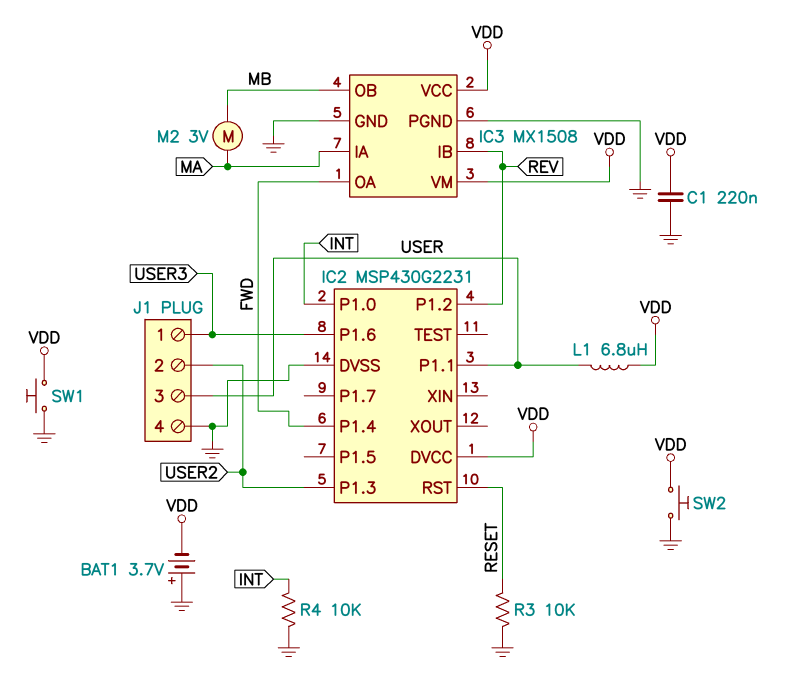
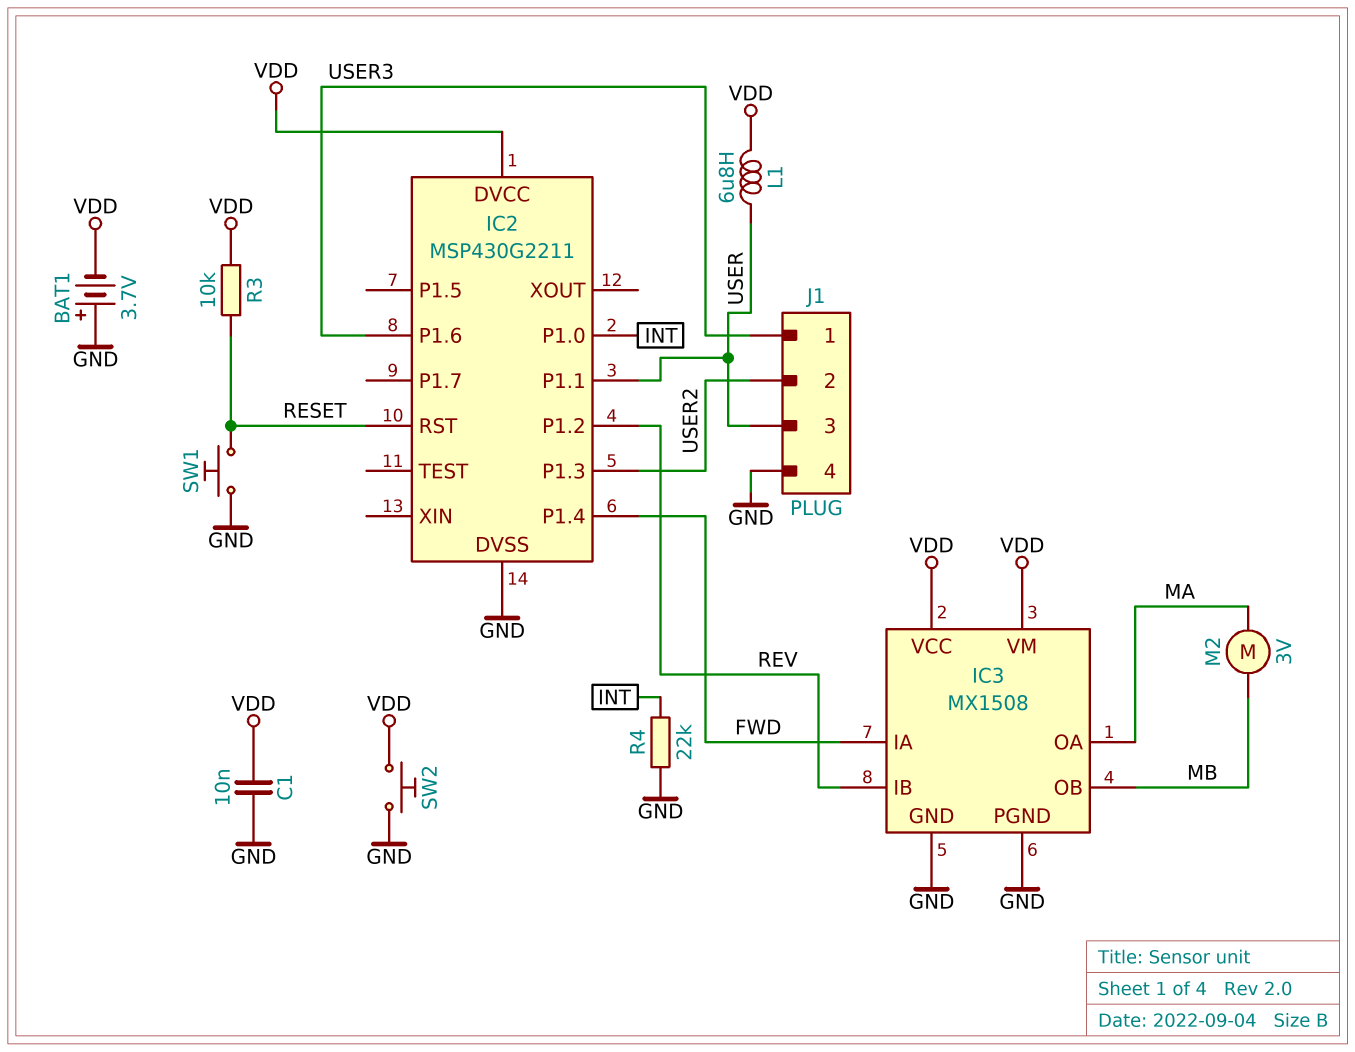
C1: 220nF (GND, VDD) -> 10nF (GND, VDD)
IC2: MSP430G2231 -> MSP430G2211
IC3 pin IA: MA -> FWD
IC3 pin OA: FWD -> MA
R3: 10k (GND, RESET) -> 10k (RESET, VDD)
R4: 10k (GND, INT) -> 22k (GND, INT)
SW1: button (GND, VDD) -> button (GND, RESET)

